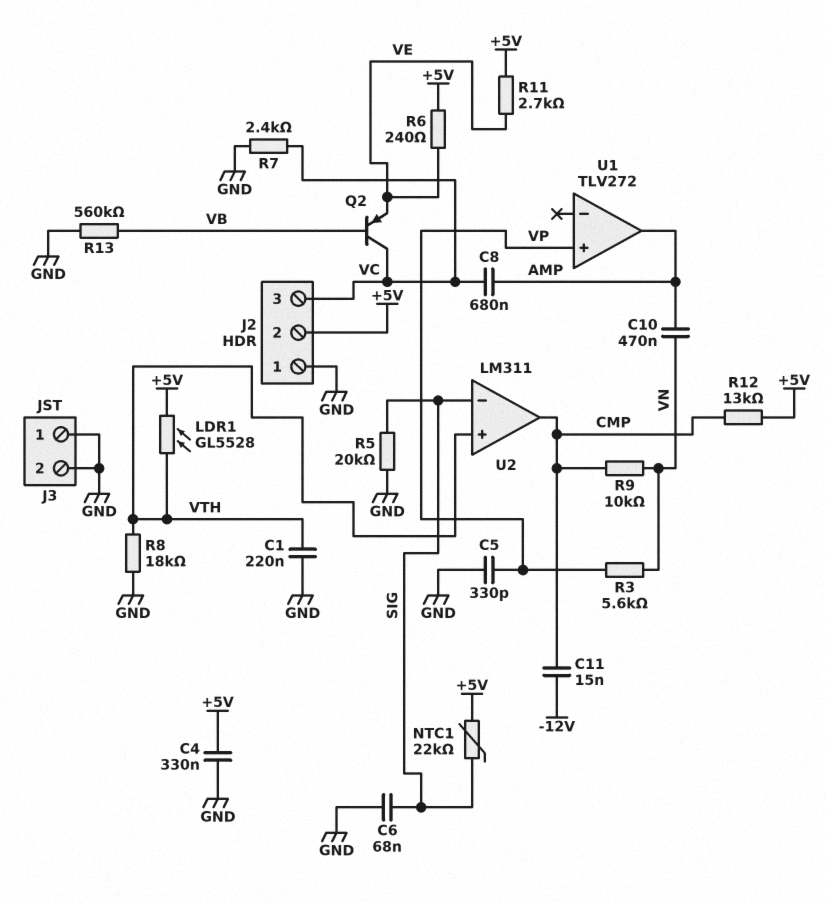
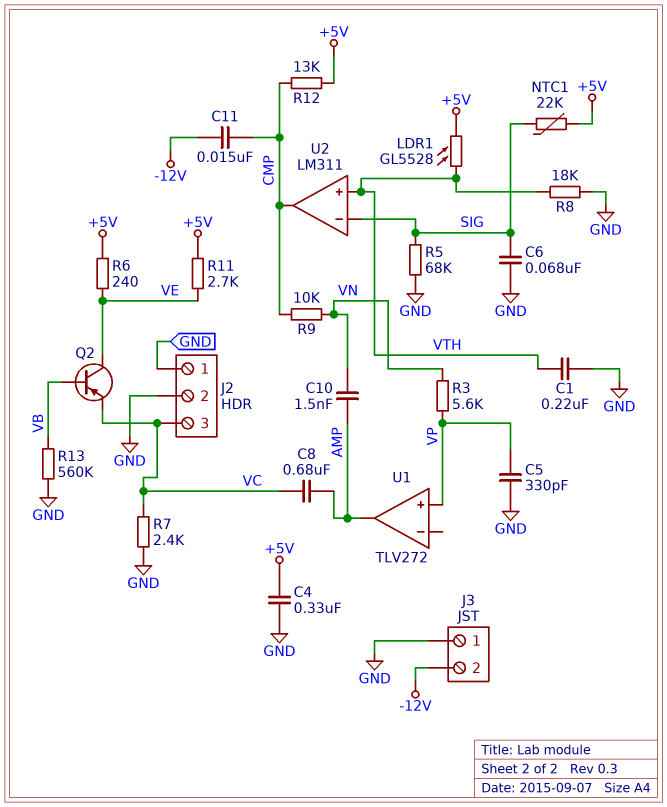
C10: 470nF (AMP, VN) -> 1.5nF (AMP, VN)
J2 pin 2: +5V -> GND
J3 pin 2: GND -> -12V
Q2: PNP (B VB, C VC, E VE) -> PNP (B VB, C VE, E VC)
R5: 20k (GND, SIG) -> 68k (GND, SIG)

